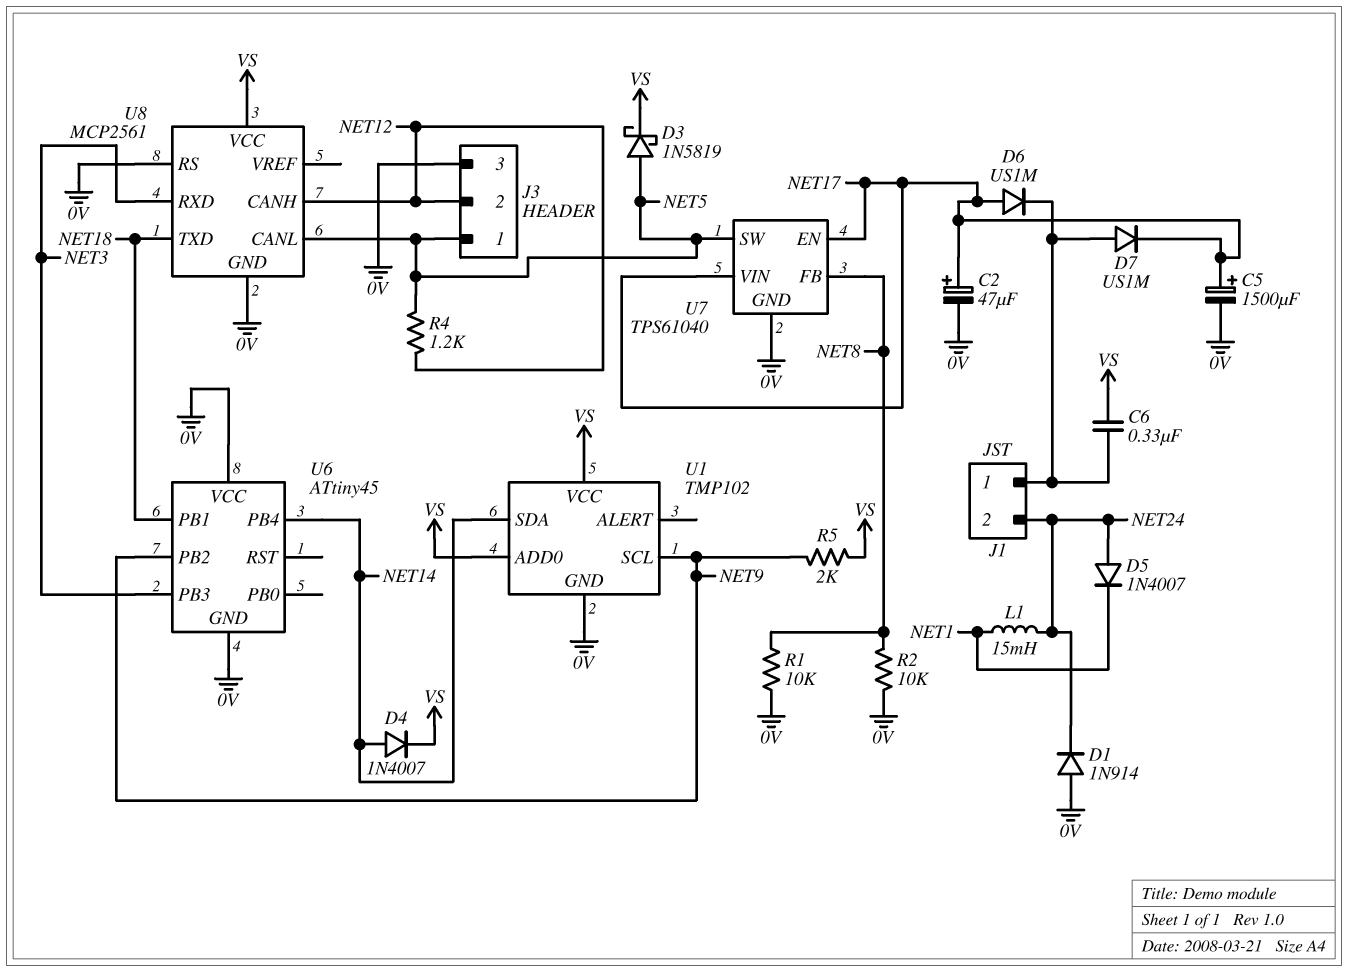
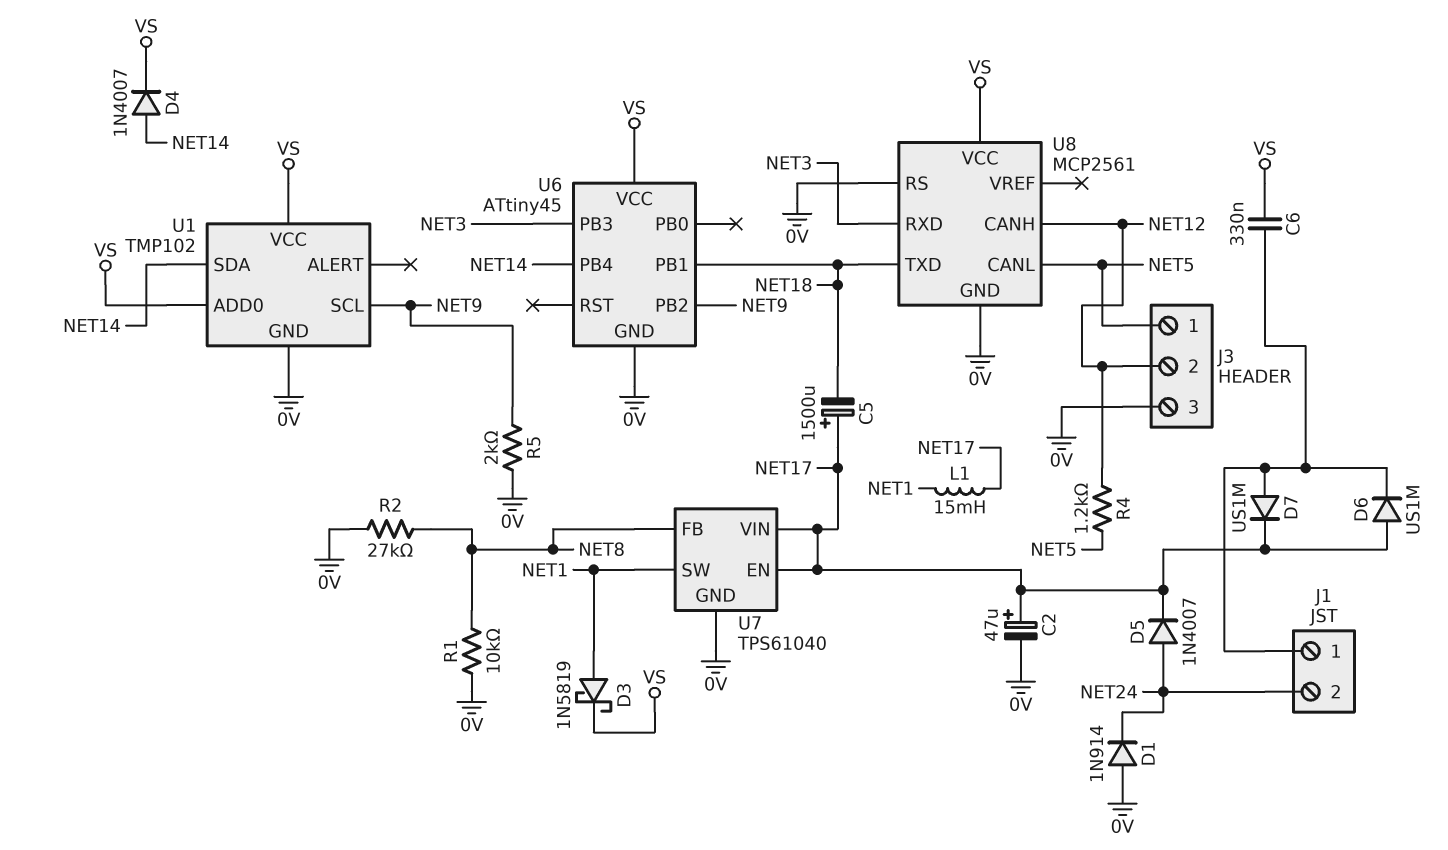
C5: 1500uF (plus NET17, minus 0V) -> 1500uF (plus NET17, minus NET18)
D3: schottky 1N5819 (A NET5, K VS) -> schottky 1N5819 (A NET1, K VS)
D5: diode 1N4007 (A NET24, K NET1) -> diode 1N4007 (A NET24, K NET17)
L1: 15mH (NET1, NET24) -> 15mH (NET1, NET17)
R2: 10k (0V, NET8) -> 27k (0V, NET8)
R5: 2k (NET9, VS) -> 2k (0V, NET9)
U6 pin VCC: 0V -> VS
U7 pin SW: NET5 -> NET1

